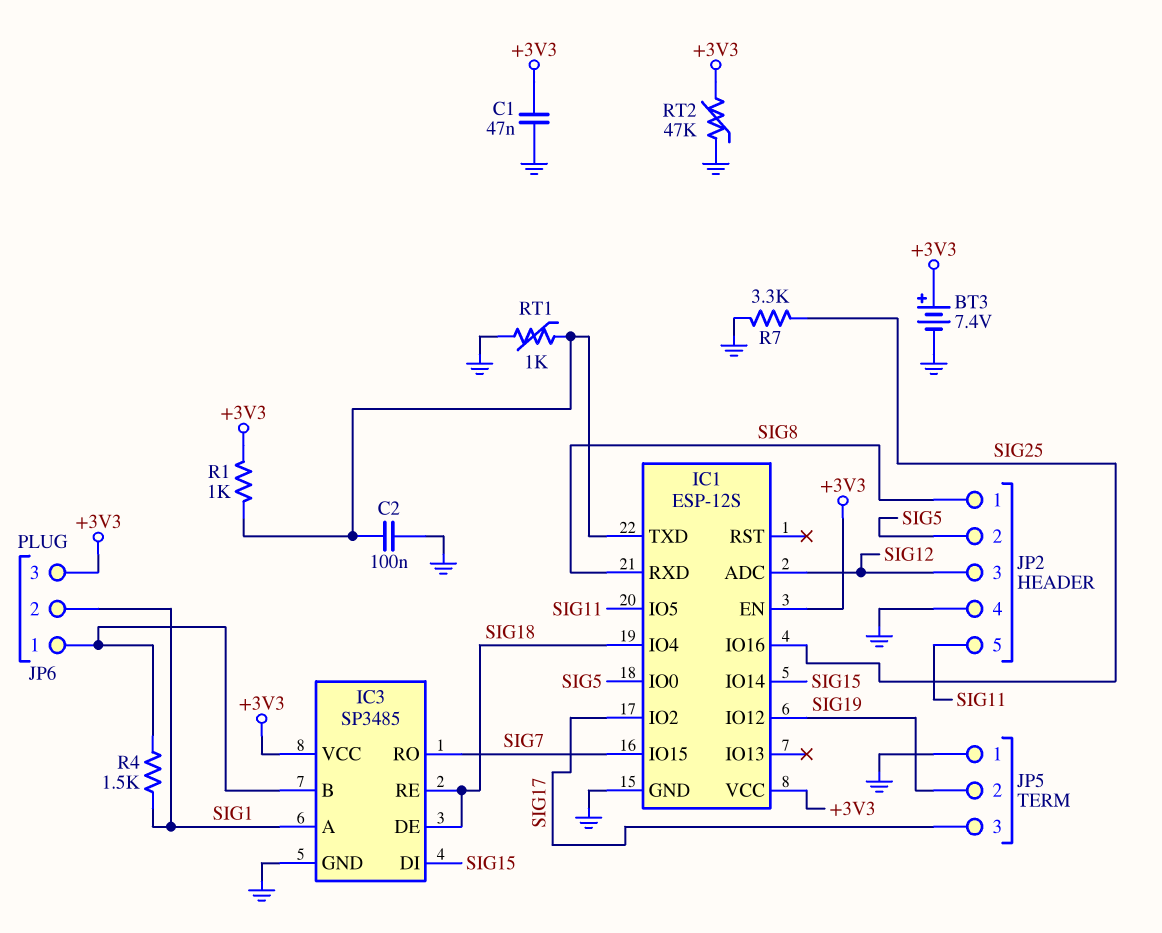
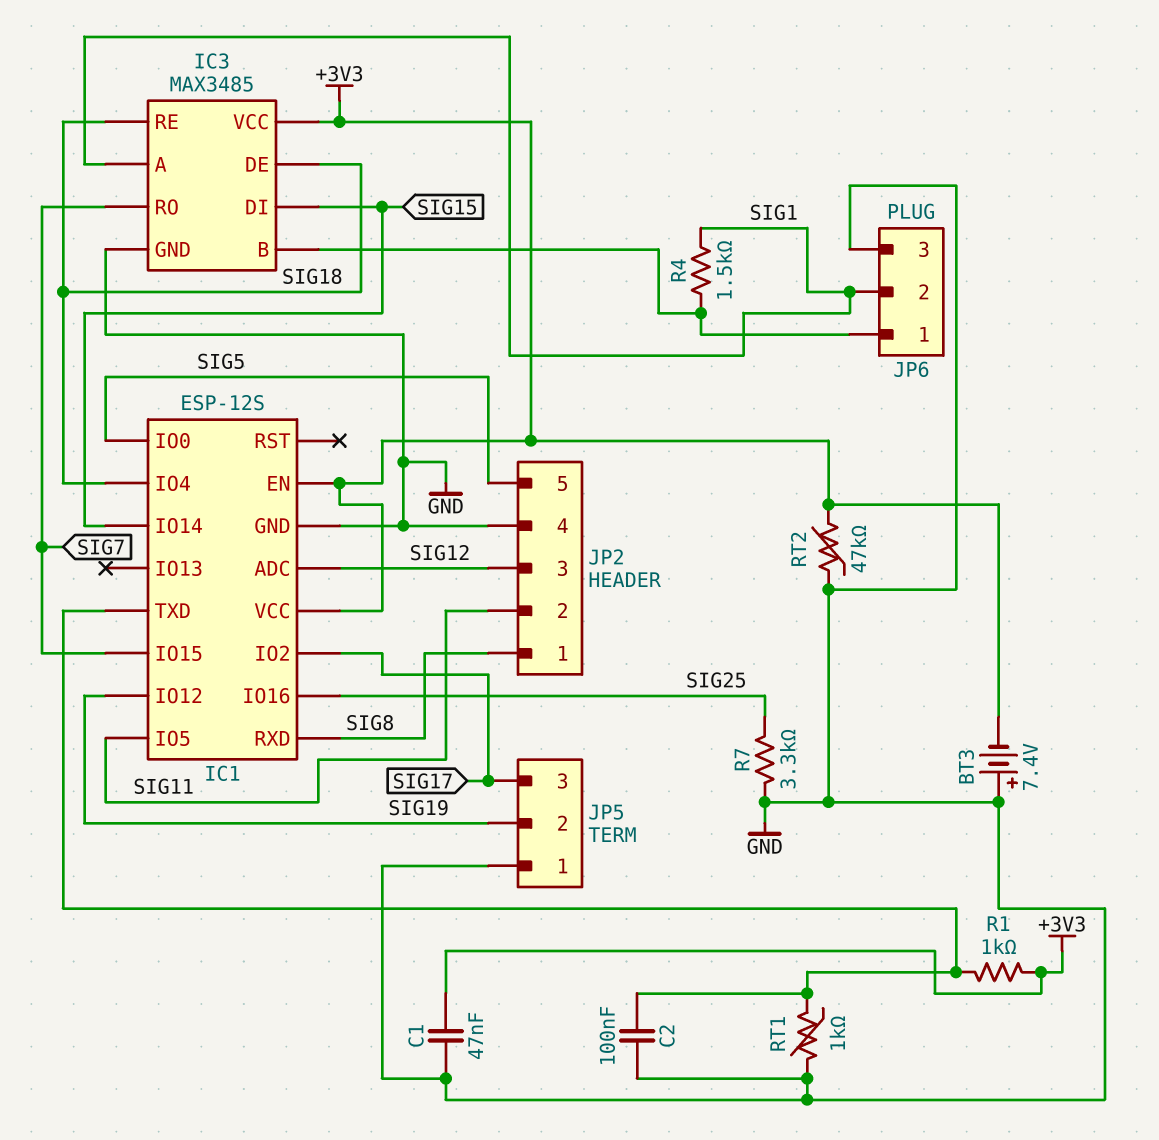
BT3: 7.4V (plus +3V3, minus GND) -> 7.4V (plus GND, minus +3V3)
IC3: SP3485 -> MAX3485
JP2 pin 2: SIG5 -> SIG11
JP2 pin 5: SIG11 -> SIG5
JP6 pin 3: +3V3 -> GND

